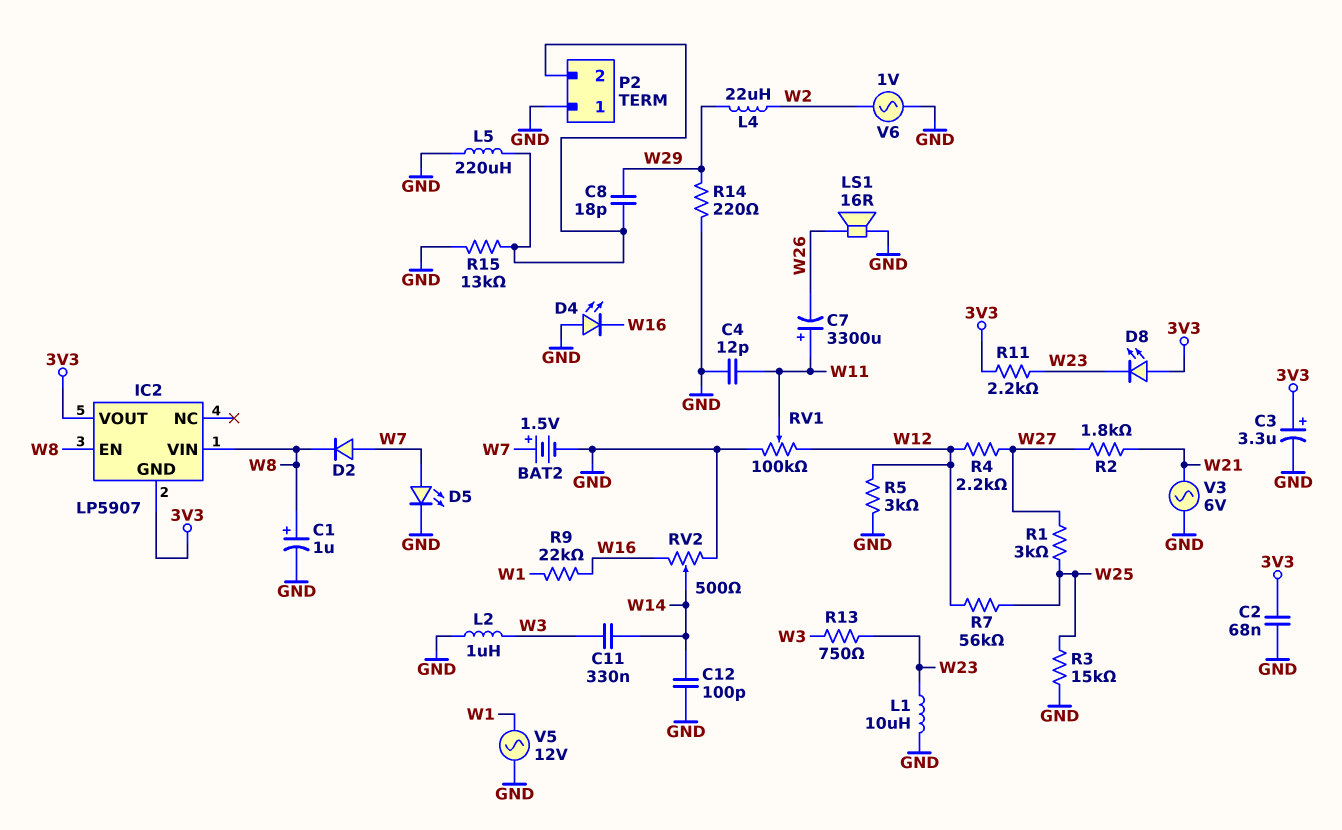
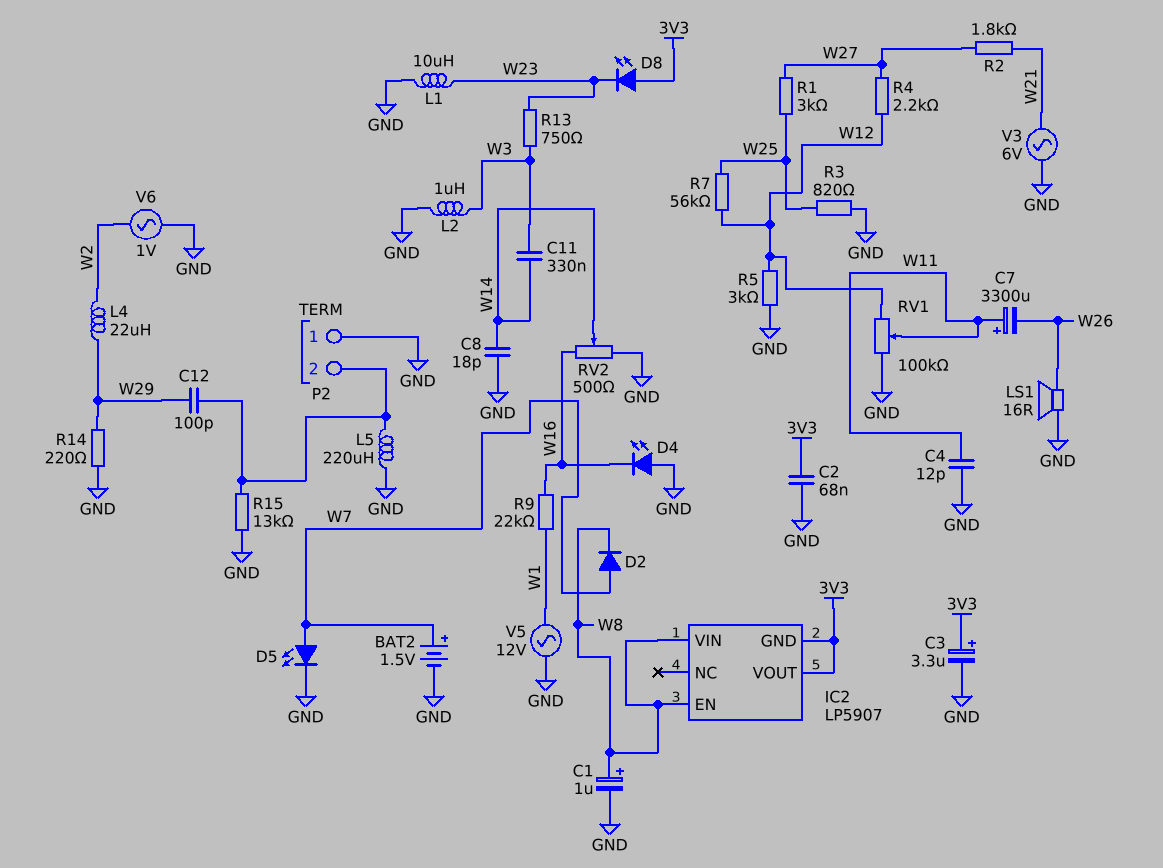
C8: 18pF (P2/2, W29) -> 18pF (GND, W14)
C12: 100pF (GND, W14) -> 100pF (P2/2, W29)
R3: 15k (GND, W25) -> 820 (GND, W25)
R11: 2.2k (3V3, W23) -> none

